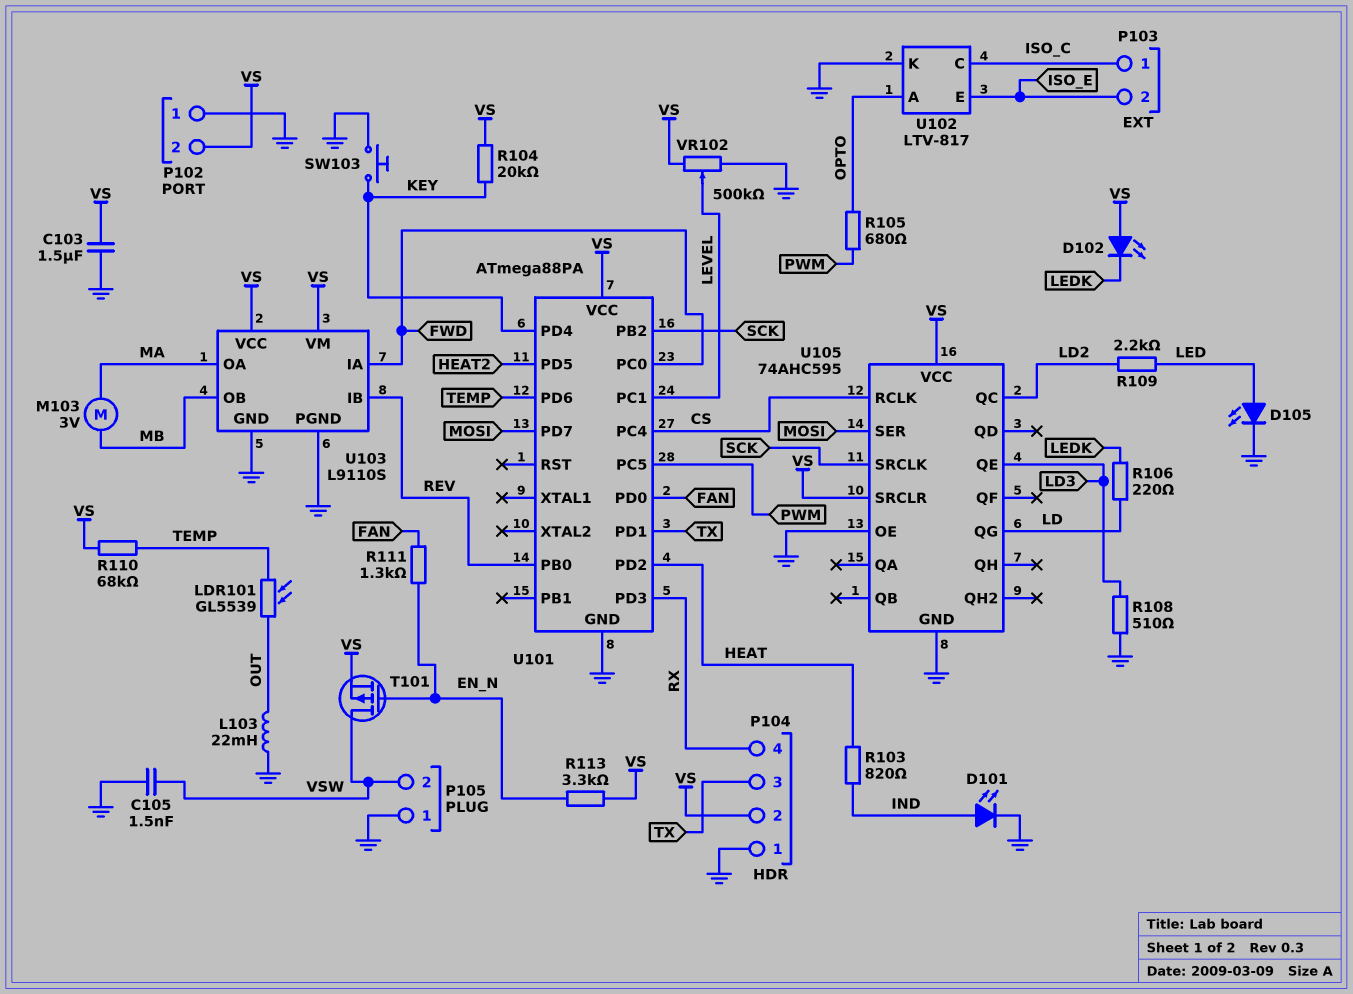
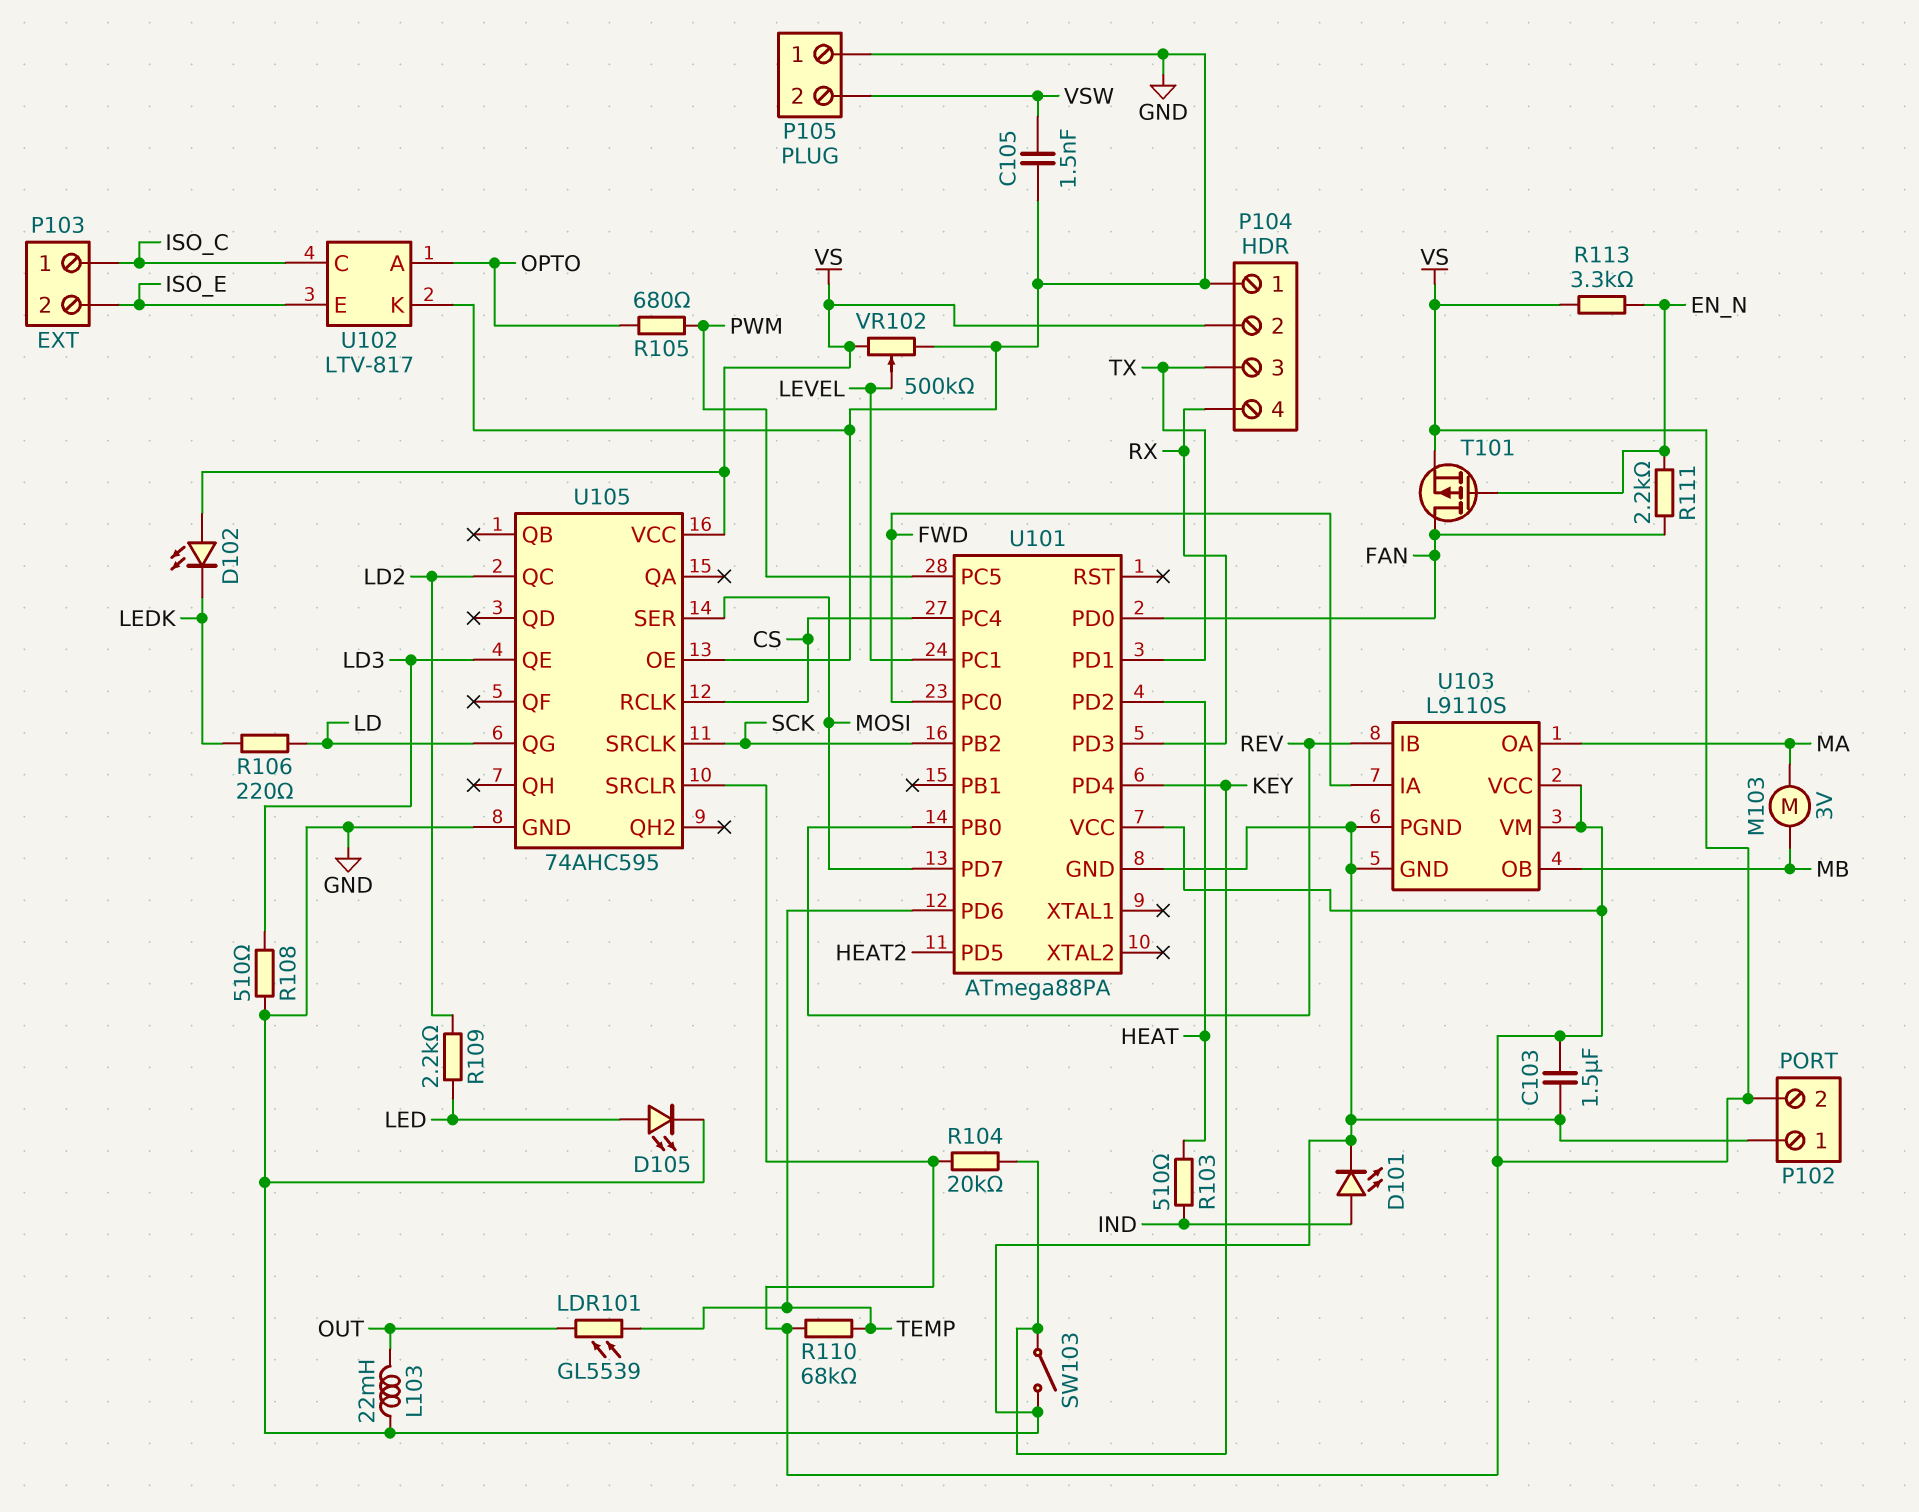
R103: 820 (HEAT, IND) -> 510 (HEAT, IND)
R111: 1.3k (EN_N, FAN) -> 2.2k (EN_N, FAN)
SW103: button (GND, KEY) -> switch (GND, KEY)
T101: PMOS (G EN_N, D VSW, S VS) -> PMOS (G EN_N, D FAN, S VS)

